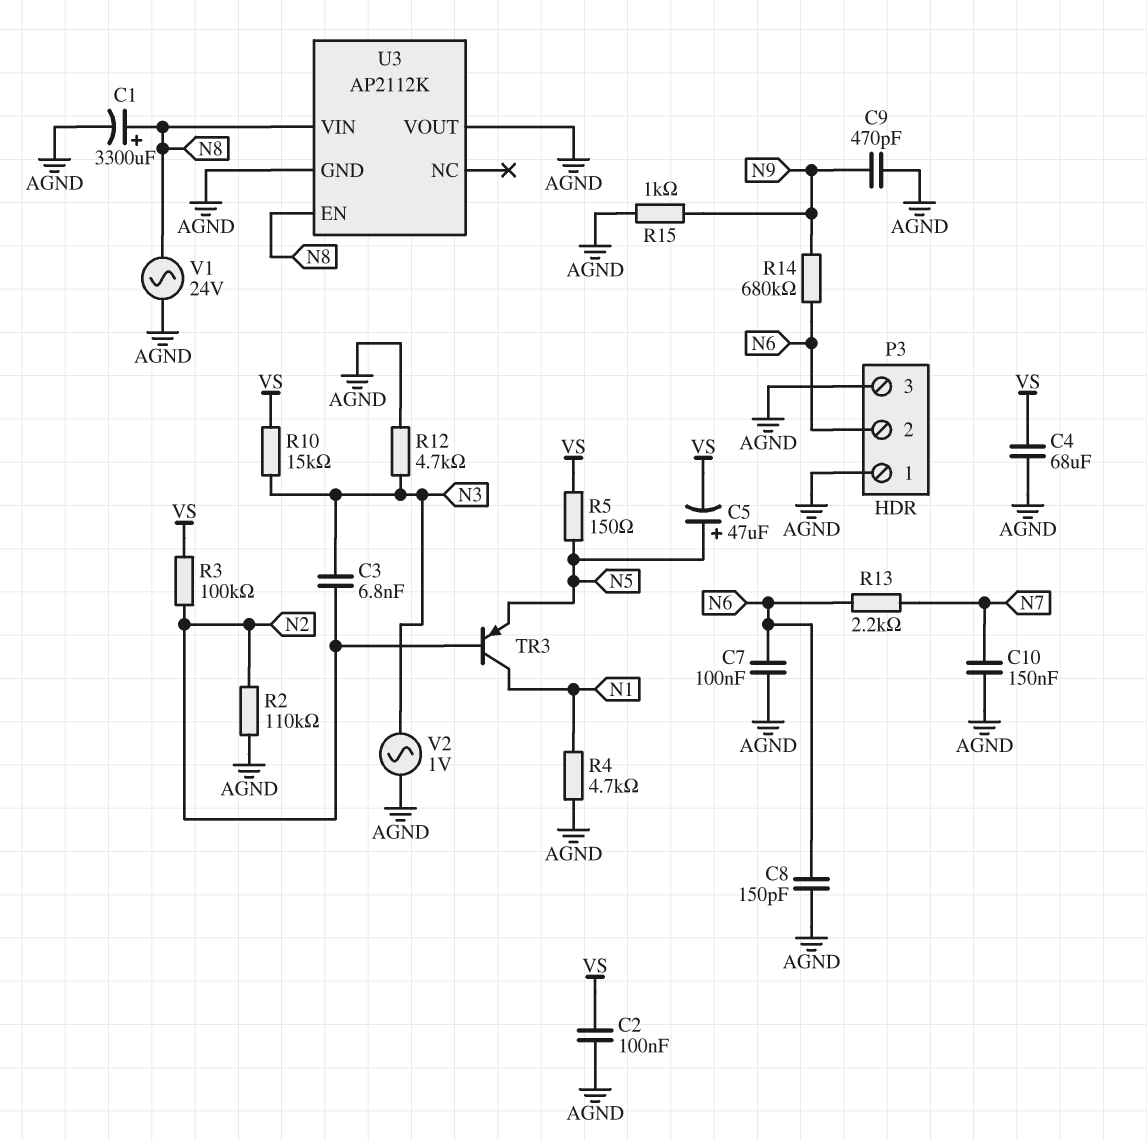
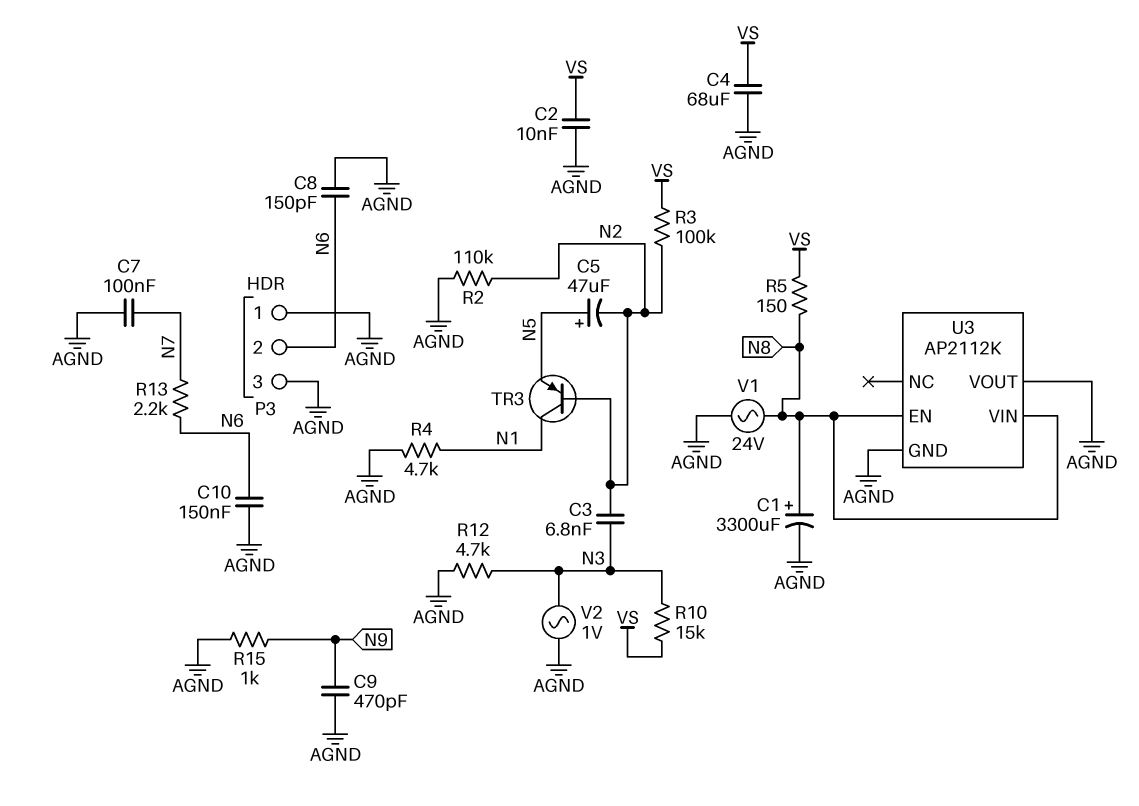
C2: 100nF (AGND, VS) -> 10nF (AGND, VS)
C5: 47uF (plus N5, minus VS) -> 47uF (plus N5, minus N2)
C7: 100nF (AGND, N6) -> 100nF (AGND, N7)
C10: 150nF (AGND, N7) -> 150nF (AGND, N6)
R5: 150 (N5, VS) -> 150 (N8, VS)
R14: 680k (N6, N9) -> none

